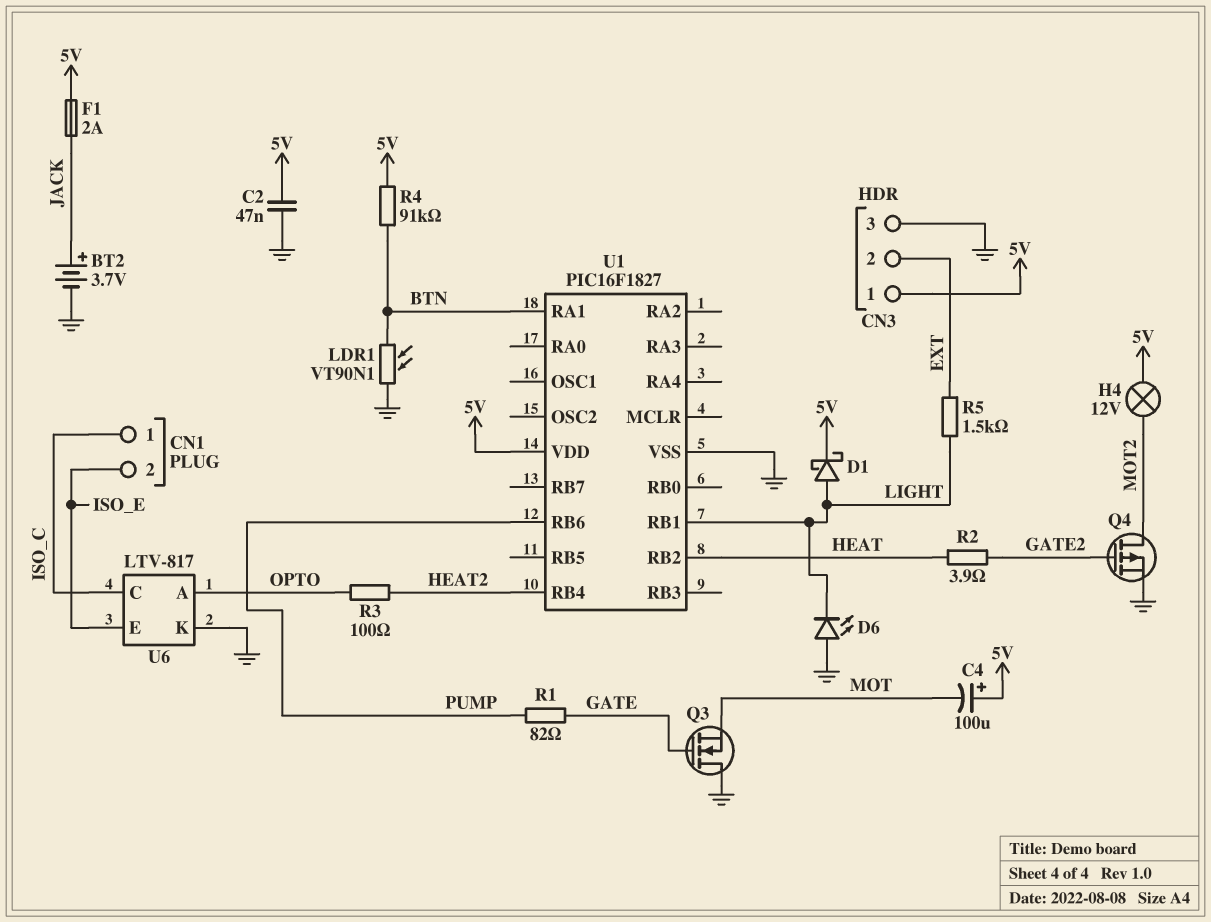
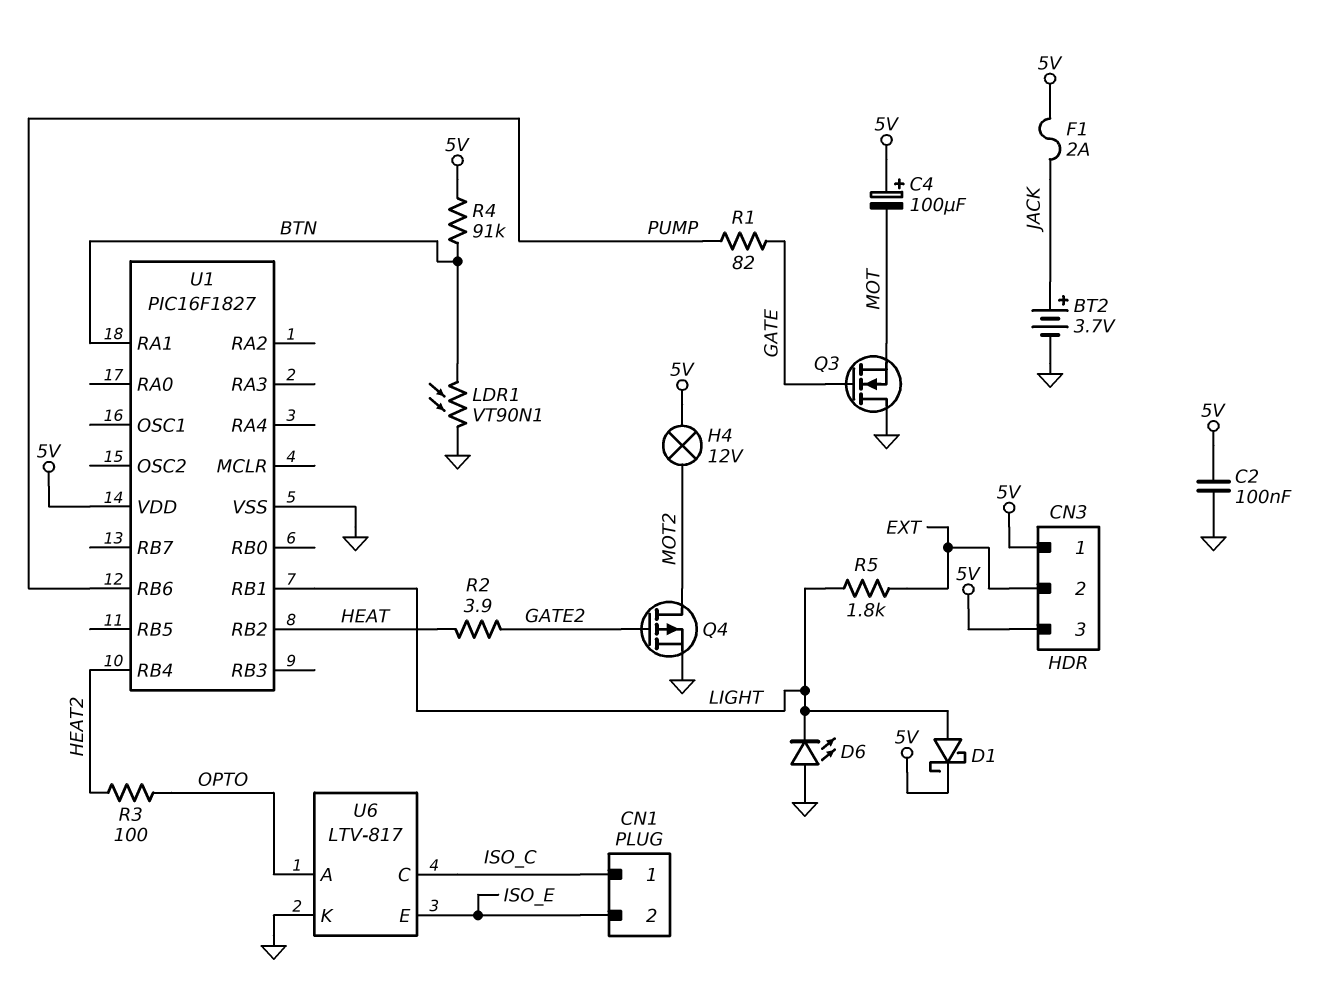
C2: 47nF (5V, GND) -> 100nF (5V, GND)
CN3 pin 3: GND -> 5V
R5: 1.5k (EXT, LIGHT) -> 1.8k (EXT, LIGHT)

